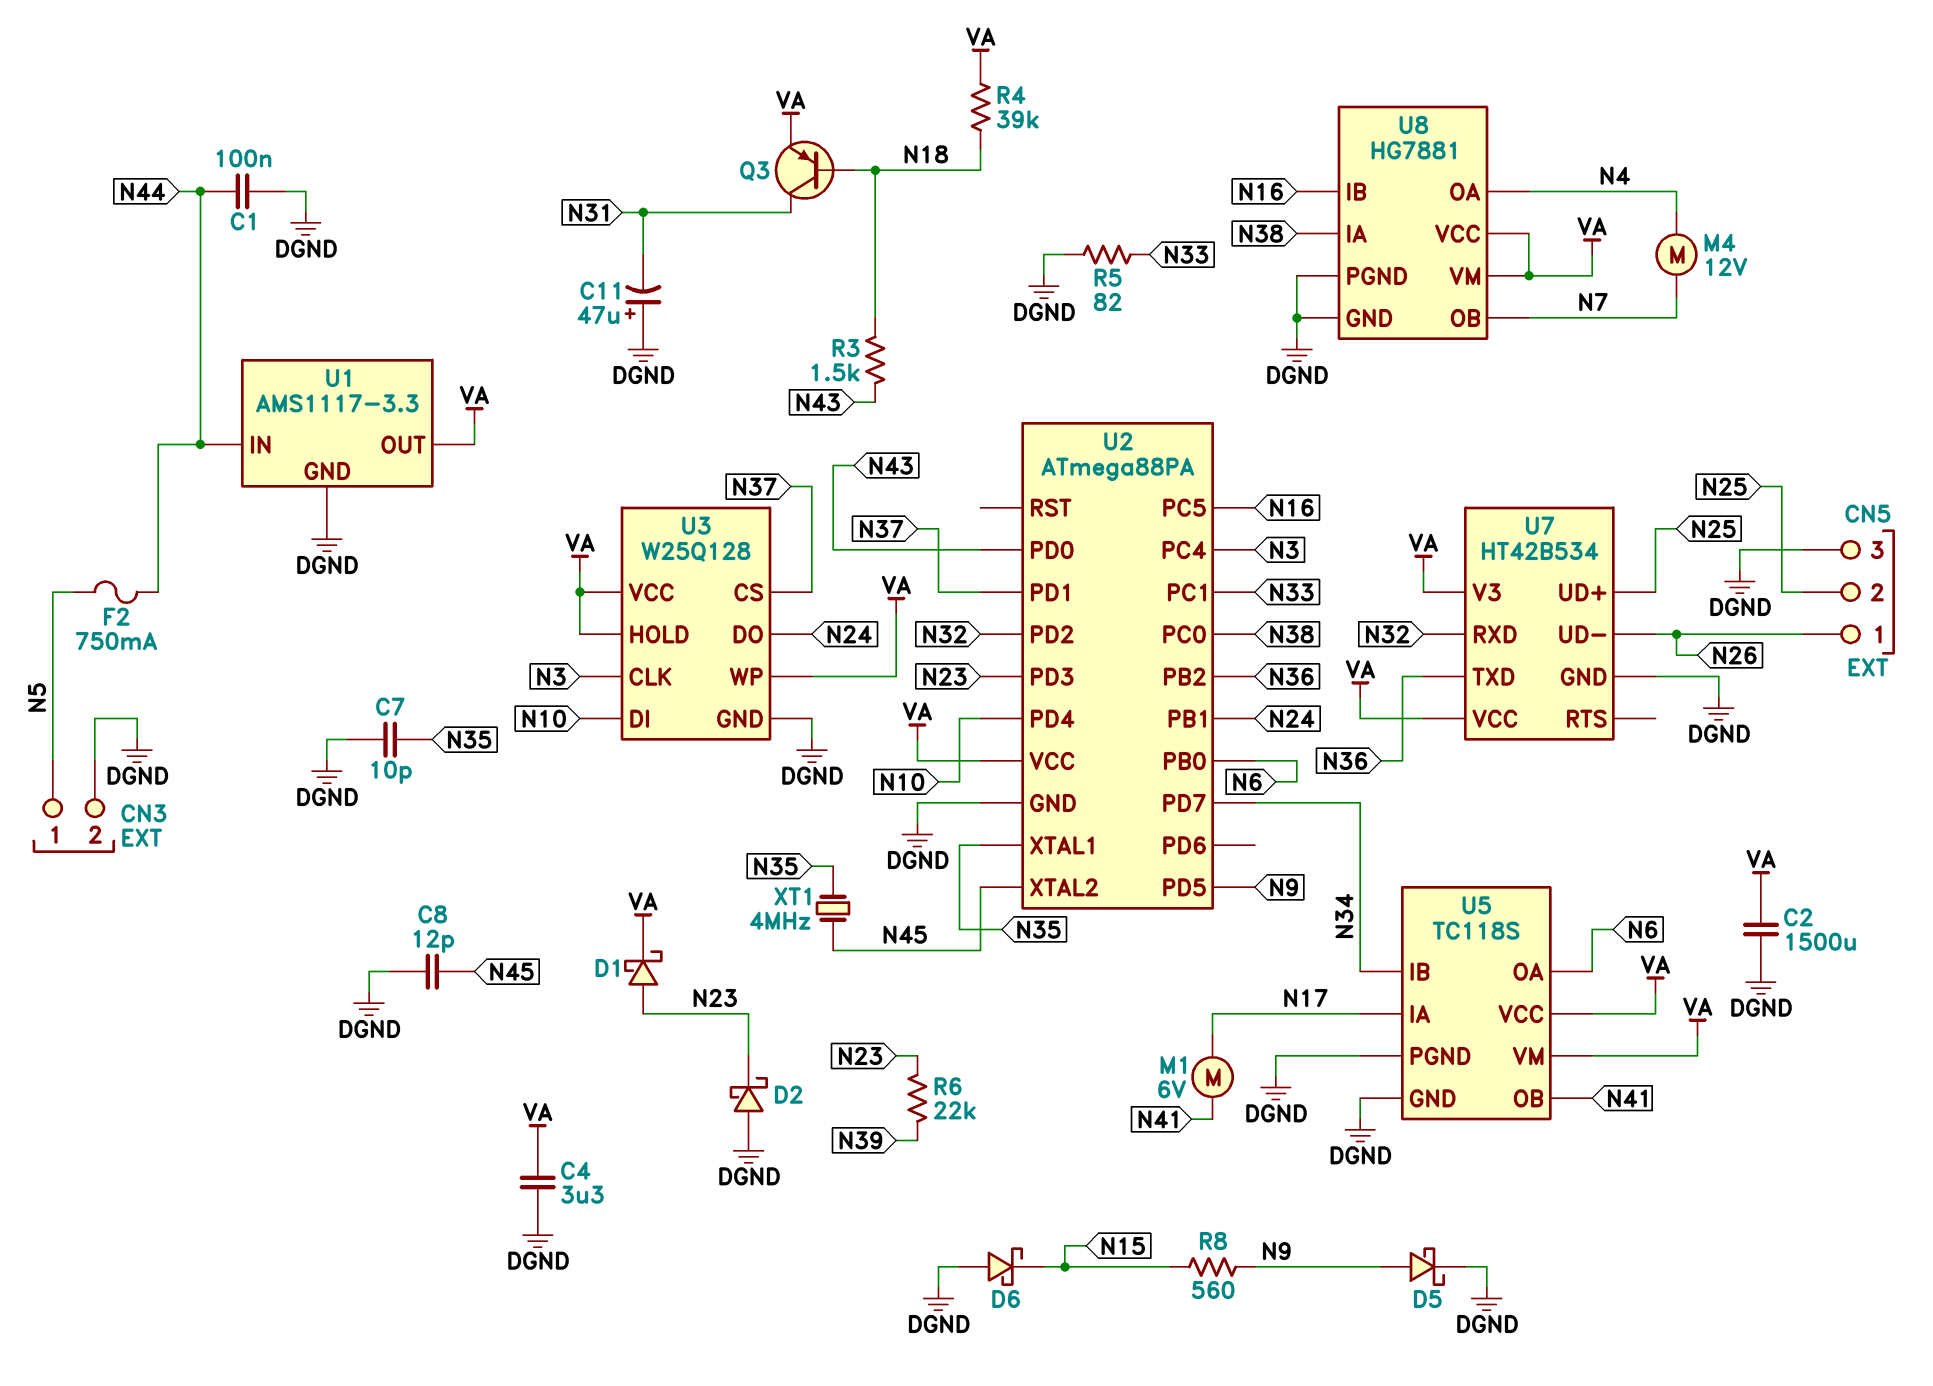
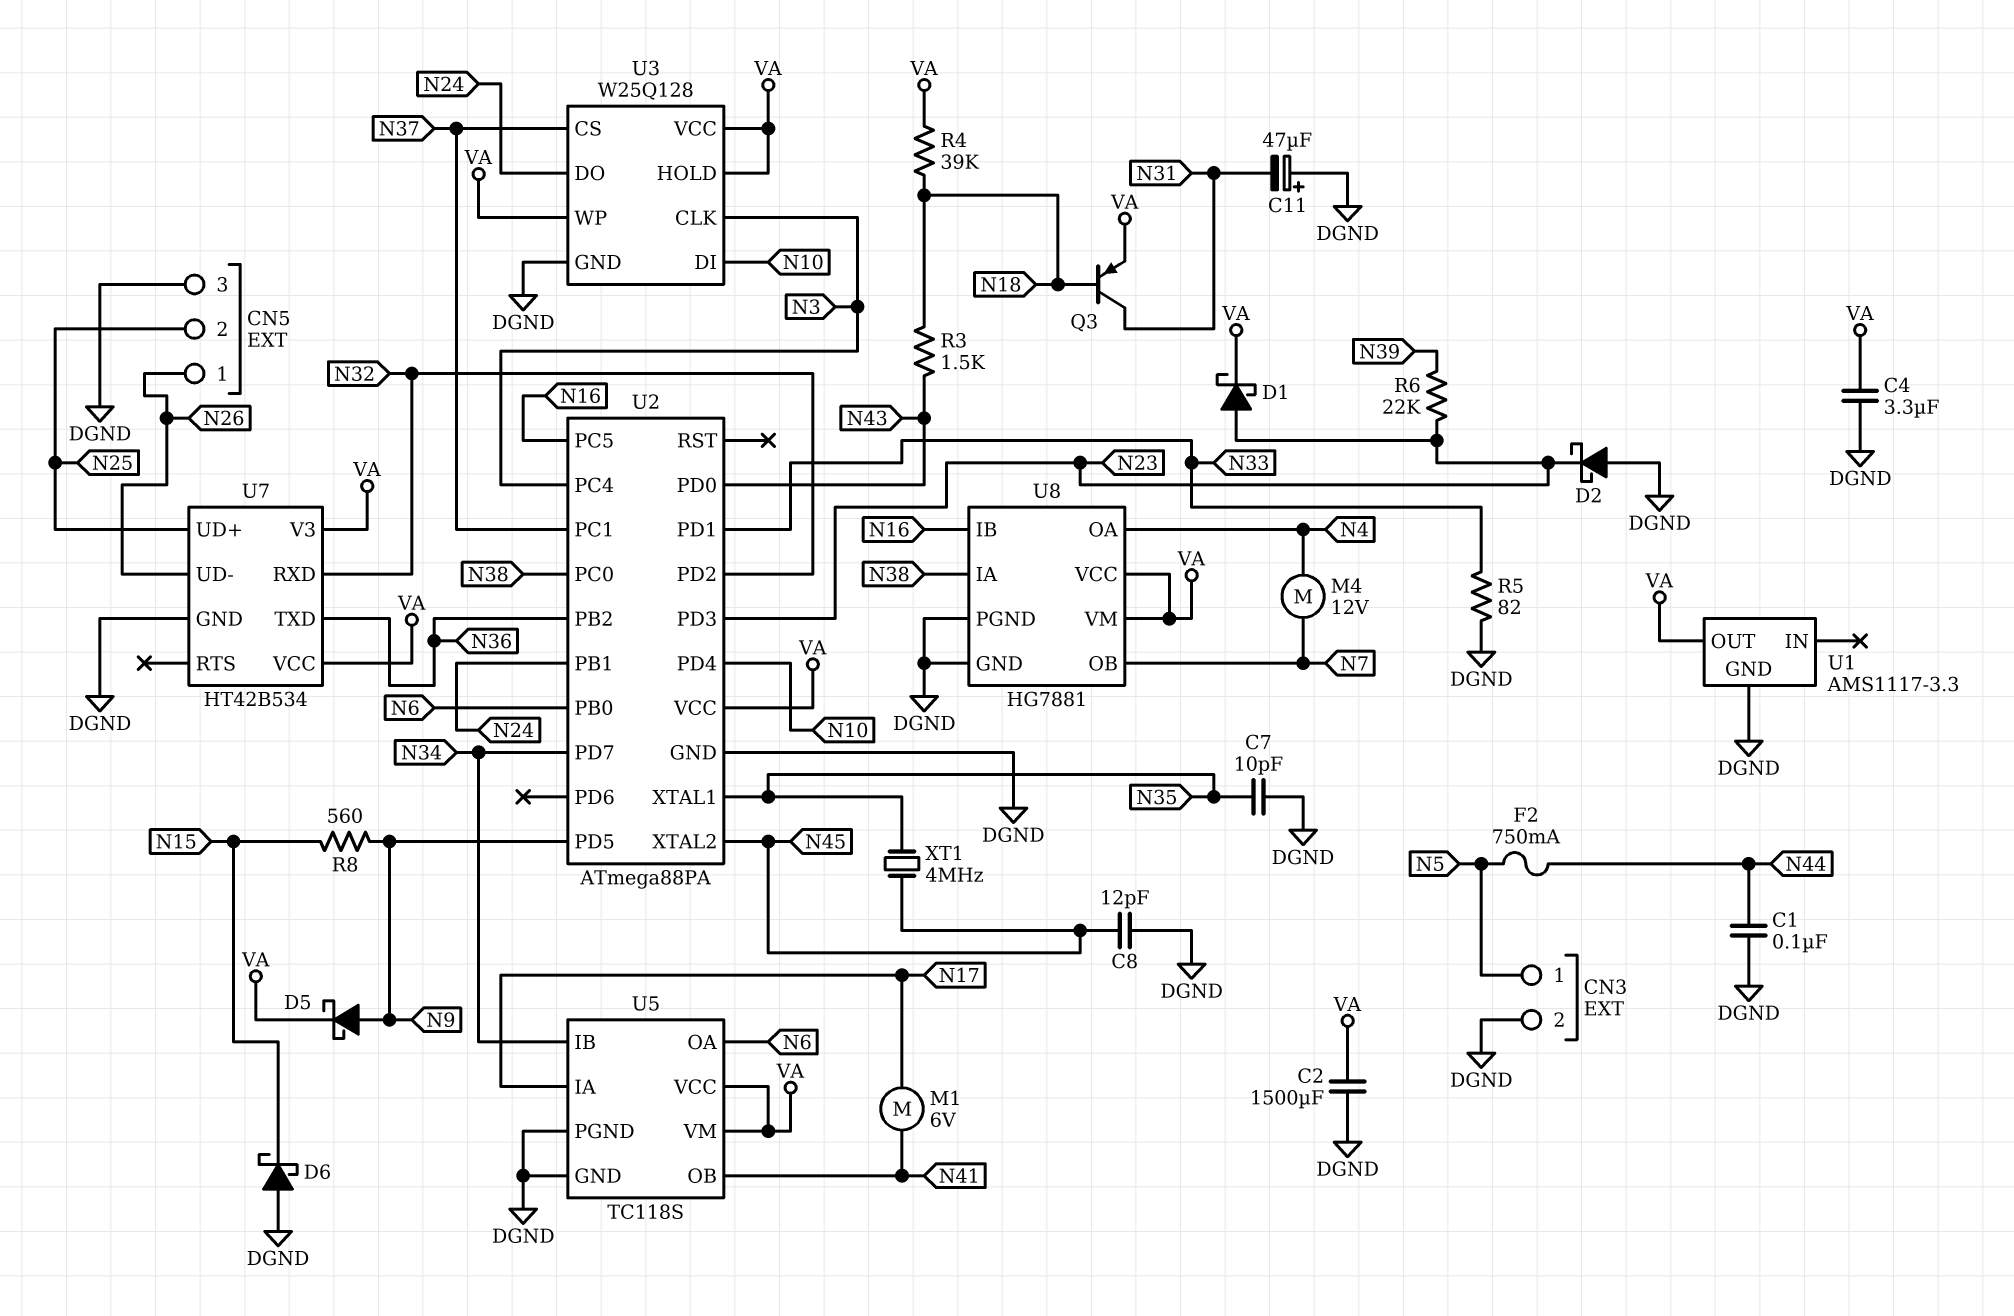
D5: schottky (A N9, K DGND) -> schottky (A N9, K VA)
U1 pin IN: N44 -> none
U2 pin PC1: N33 -> N37
U2 pin PD1: N37 -> N33

